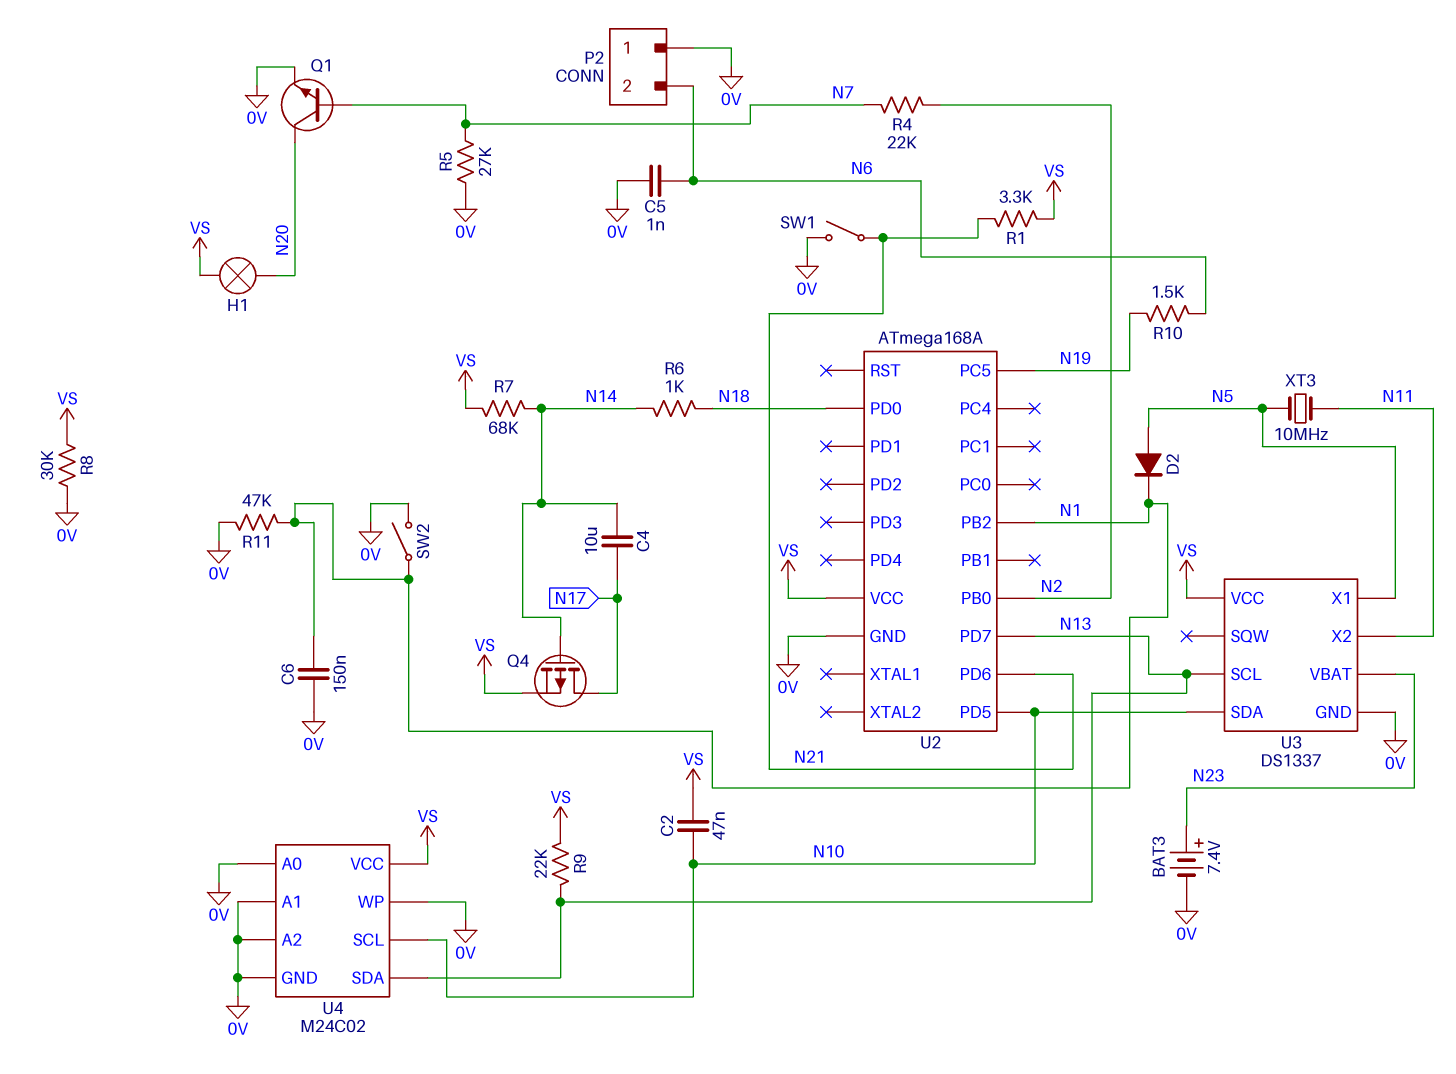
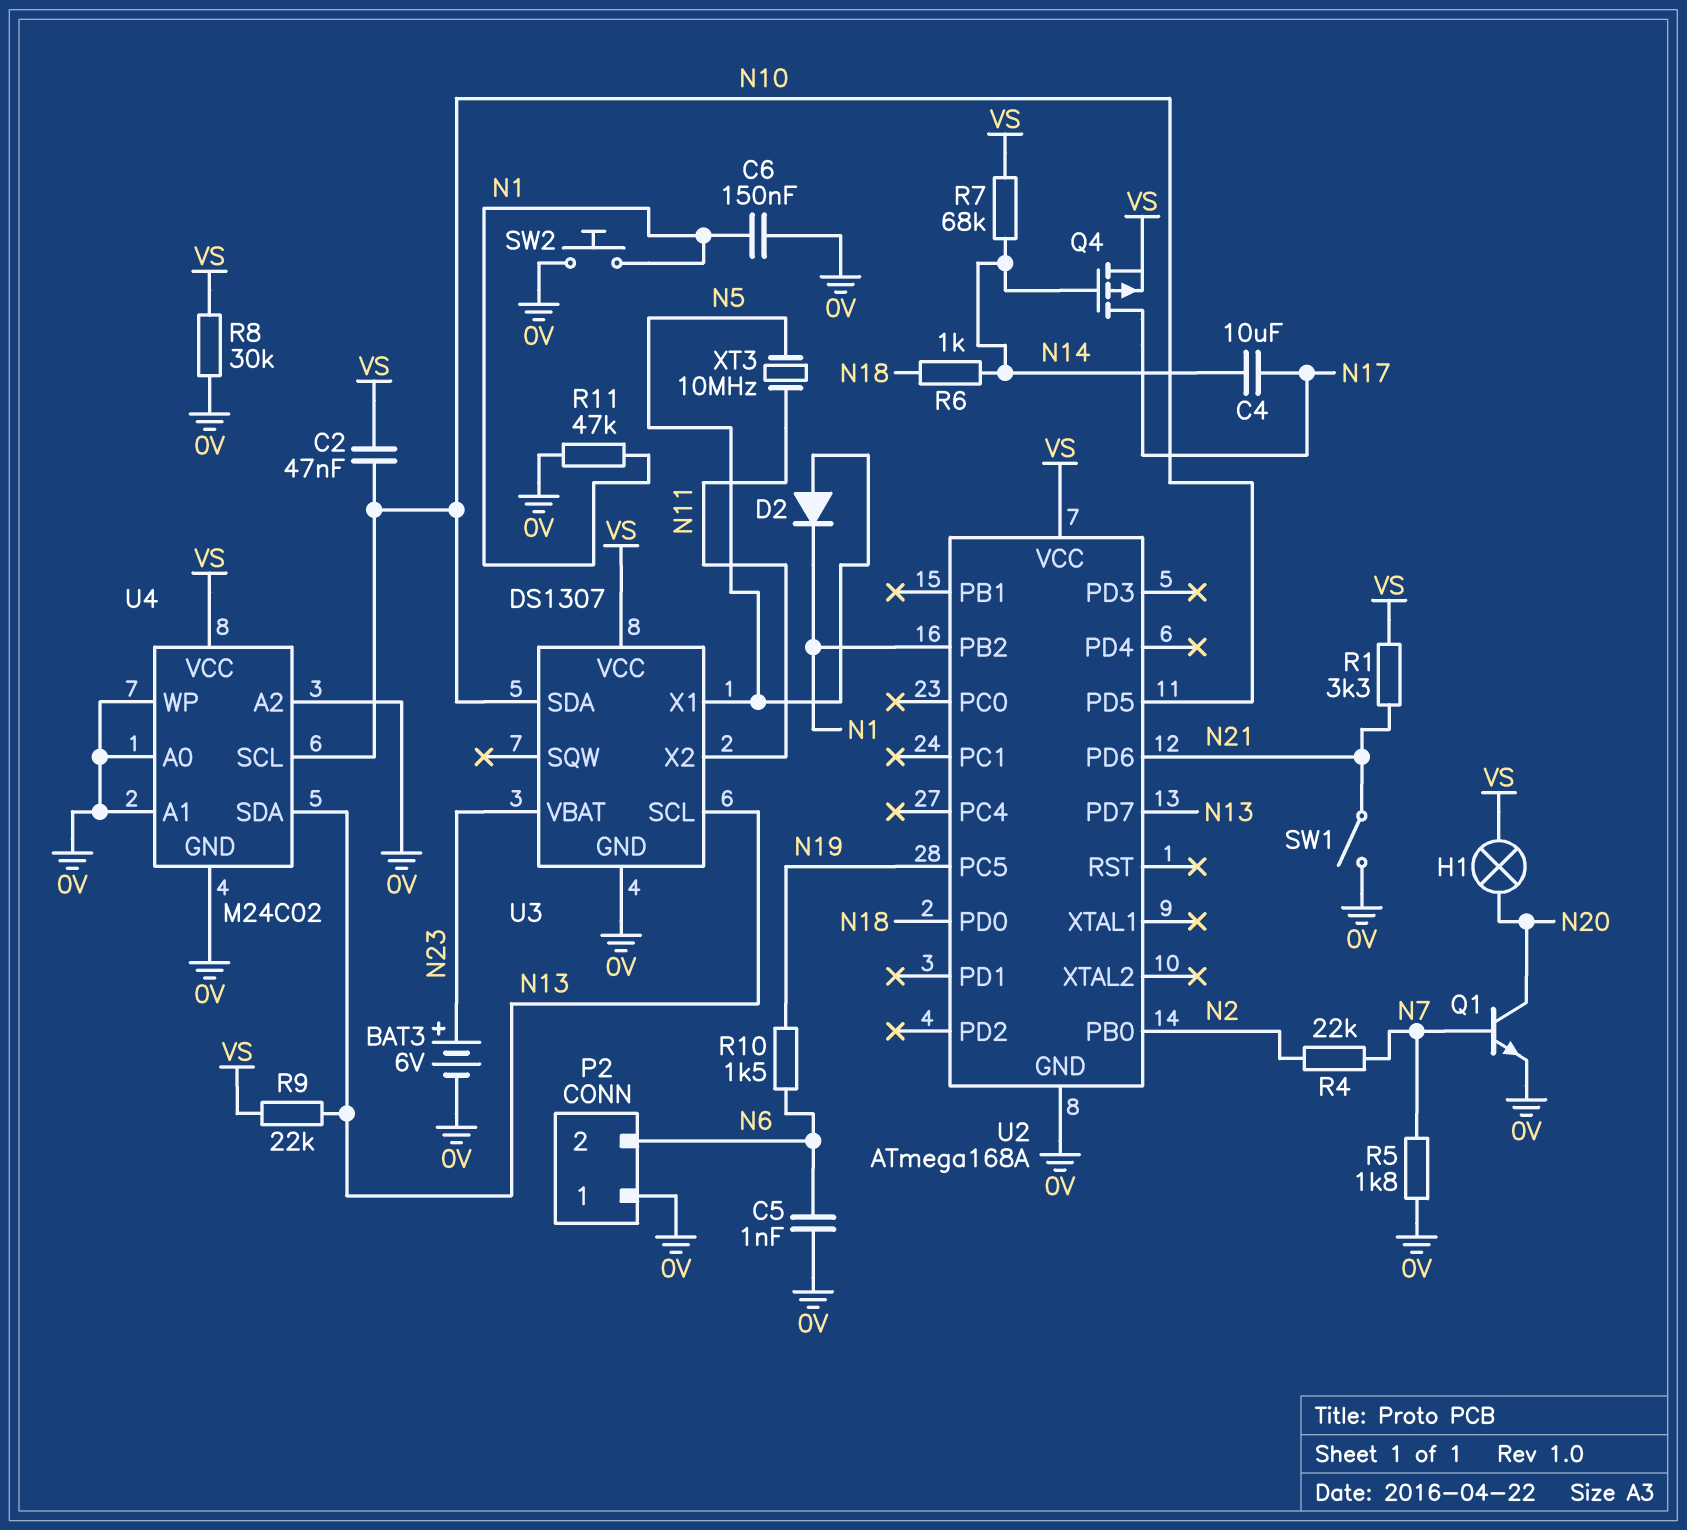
BAT3: 7.4V (plus N23, minus 0V) -> 6V (plus N23, minus 0V)
R5: 27k (0V, N7) -> 1.8k (0V, N7)
SW2: switch (0V, N1) -> button (0V, N1)
U3: DS1337 -> DS1307

